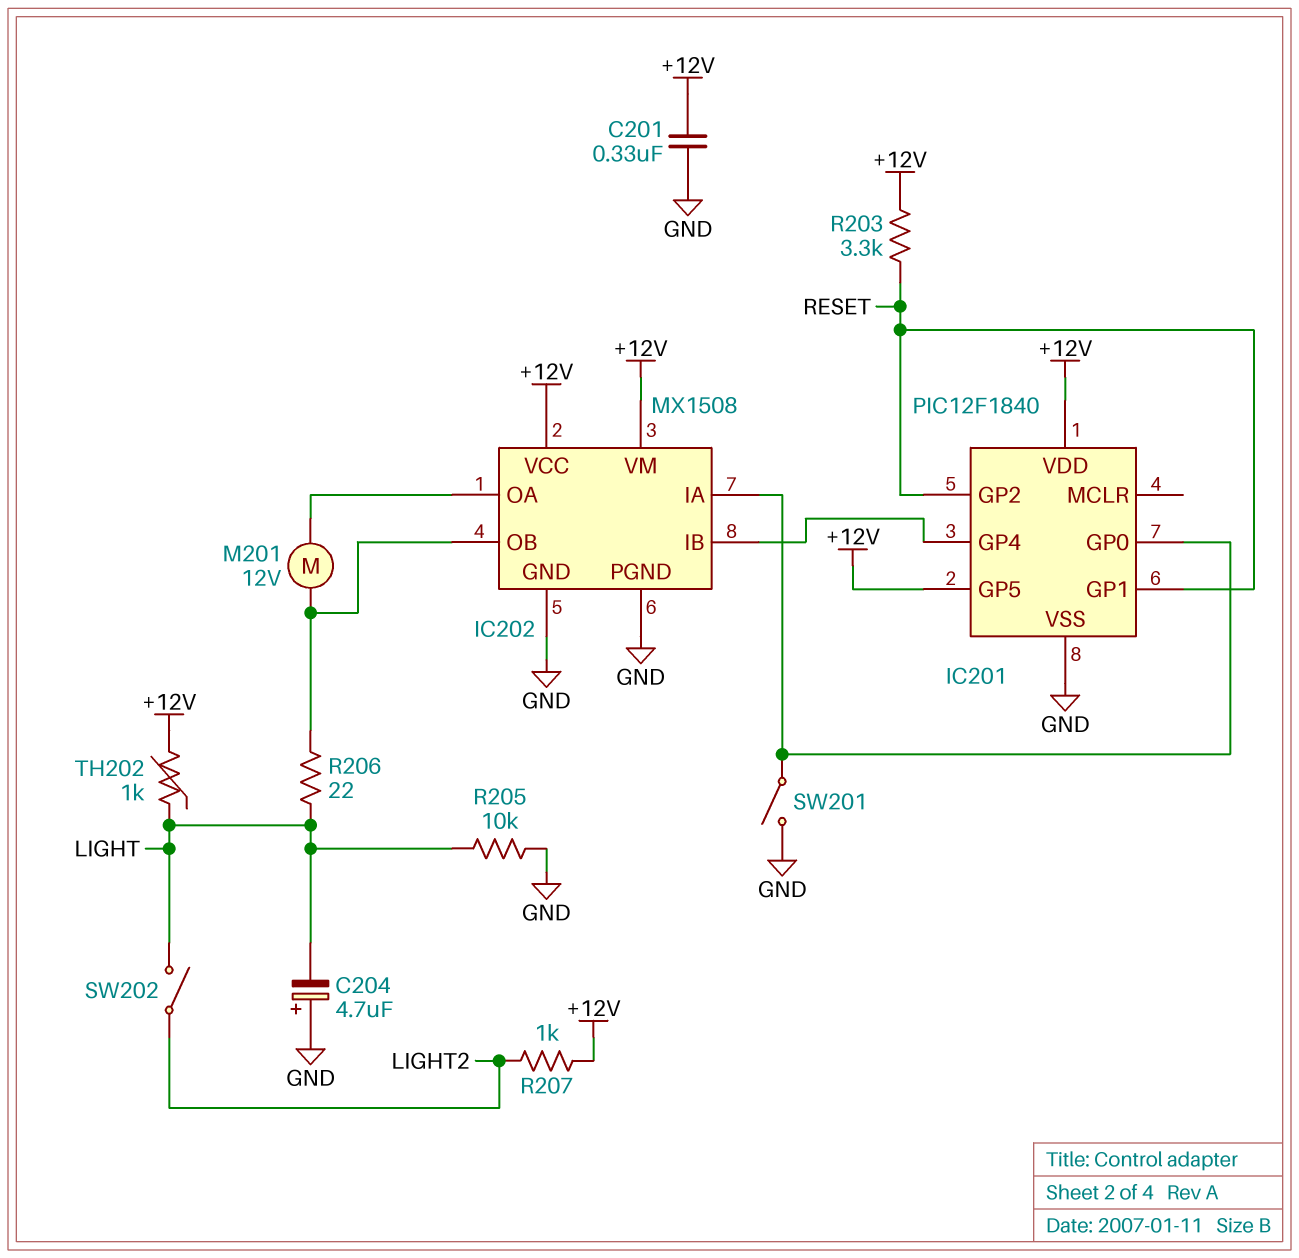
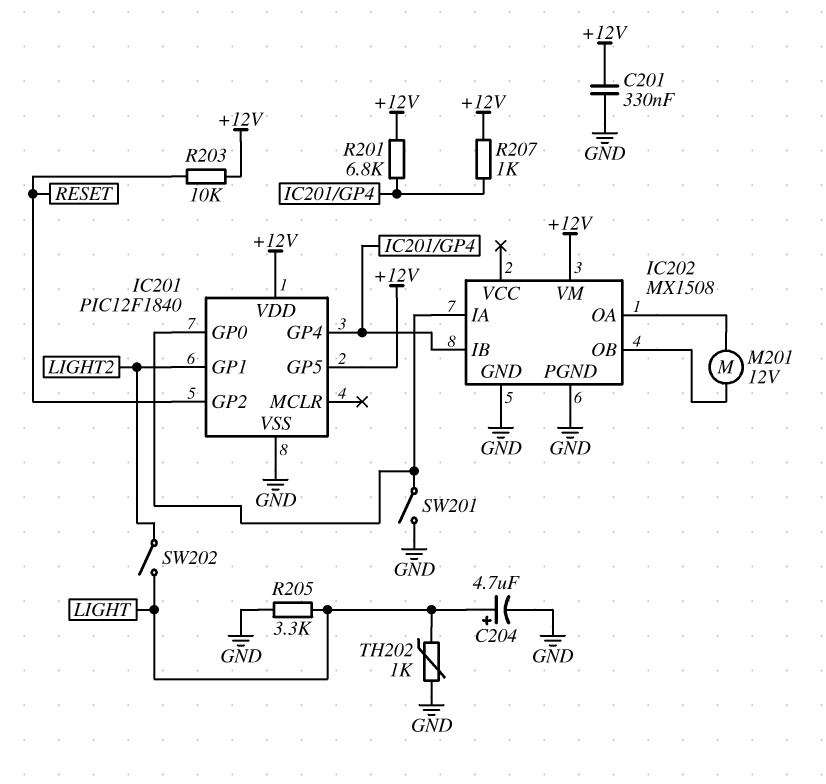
C204: 4.7uF (plus GND, minus LIGHT) -> 4.7uF (plus LIGHT, minus GND)
IC201 pin GP1: RESET -> LIGHT2
IC202 pin VCC: +12V -> none
R201: none -> 6.8k (+12V, IC201/GP4)
R203: 3.3k (+12V, RESET) -> 10k (+12V, RESET)
R205: 10k (GND, LIGHT) -> 3.3k (GND, LIGHT)
R206: 22 (IC202/OB, LIGHT) -> none
R207: 1k (+12V, LIGHT2) -> 1k (+12V, IC201/GP4)
TH202: 1k (+12V, LIGHT) -> 1k (GND, LIGHT)

